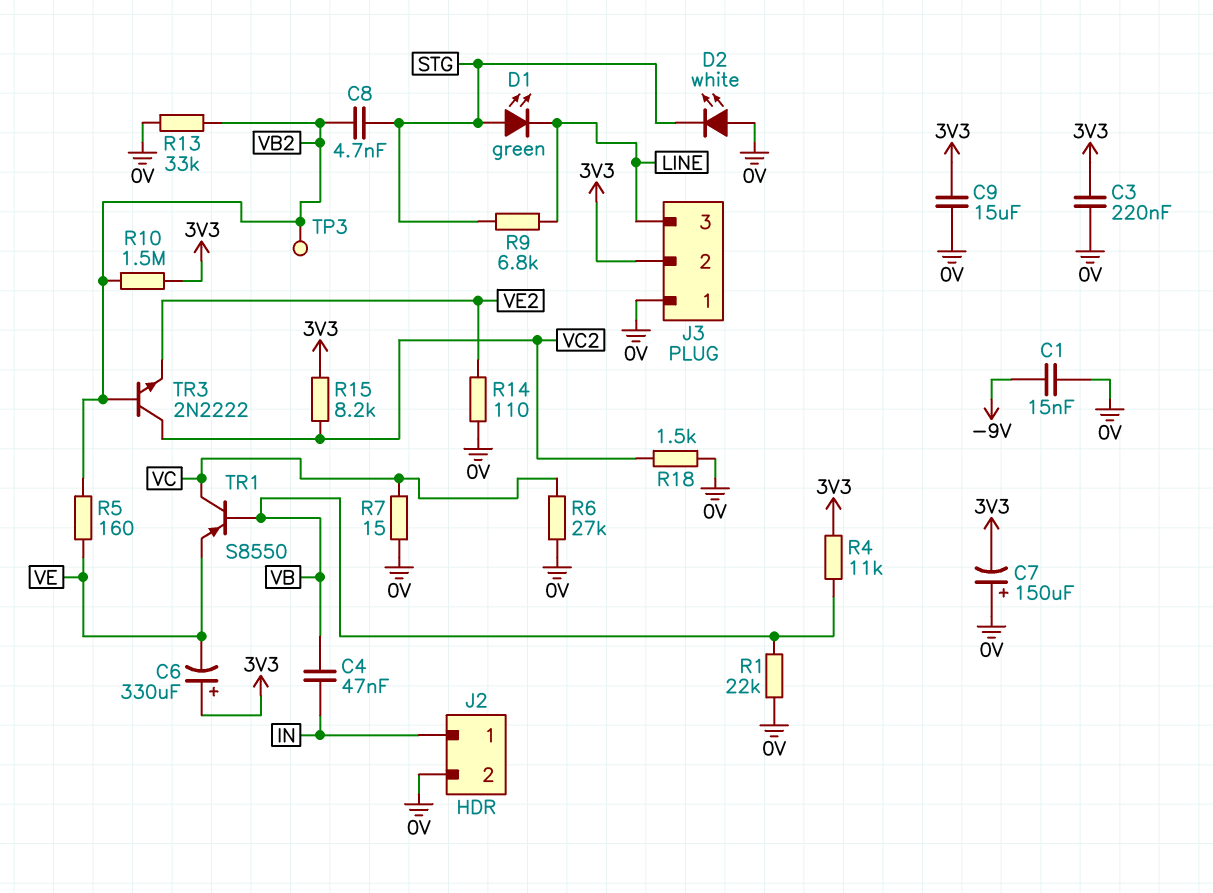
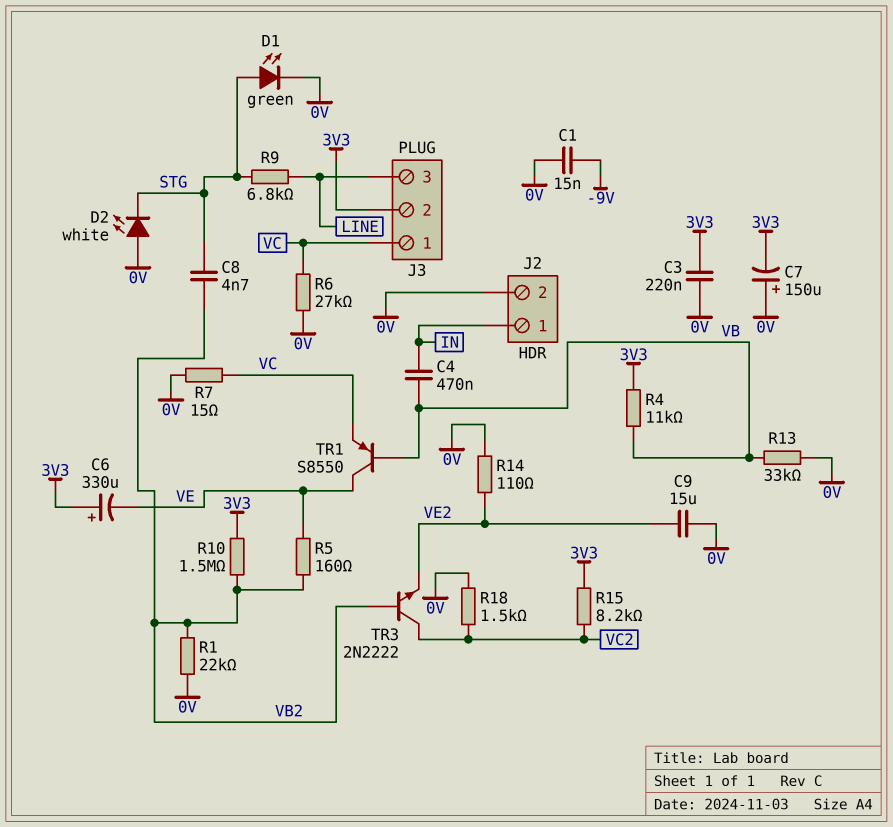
C4: 47nF (IN, VB) -> 470nF (IN, VB)
C9: 15uF (0V, 3V3) -> 15uF (0V, VE2)
D1: LED green (A STG, K LINE) -> LED green (A STG, K 0V)
J3 pin 1: 0V -> VC
R1: 22k (0V, VB) -> 22k (0V, VB2)
R13: 33k (0V, VB2) -> 33k (0V, VB)
TP3: test point (VB2) -> none
TR1: PNP S8550 (B VB, C VC, E VE) -> PNP S8550 (B VB, C VE, E VC)

